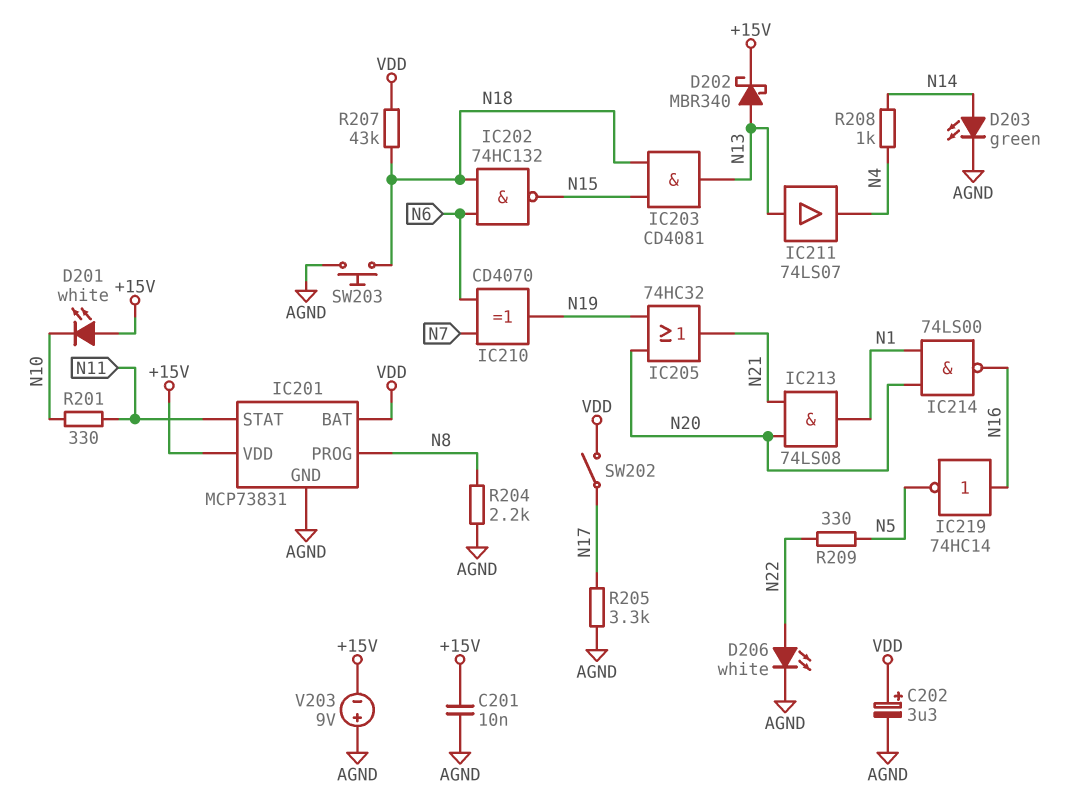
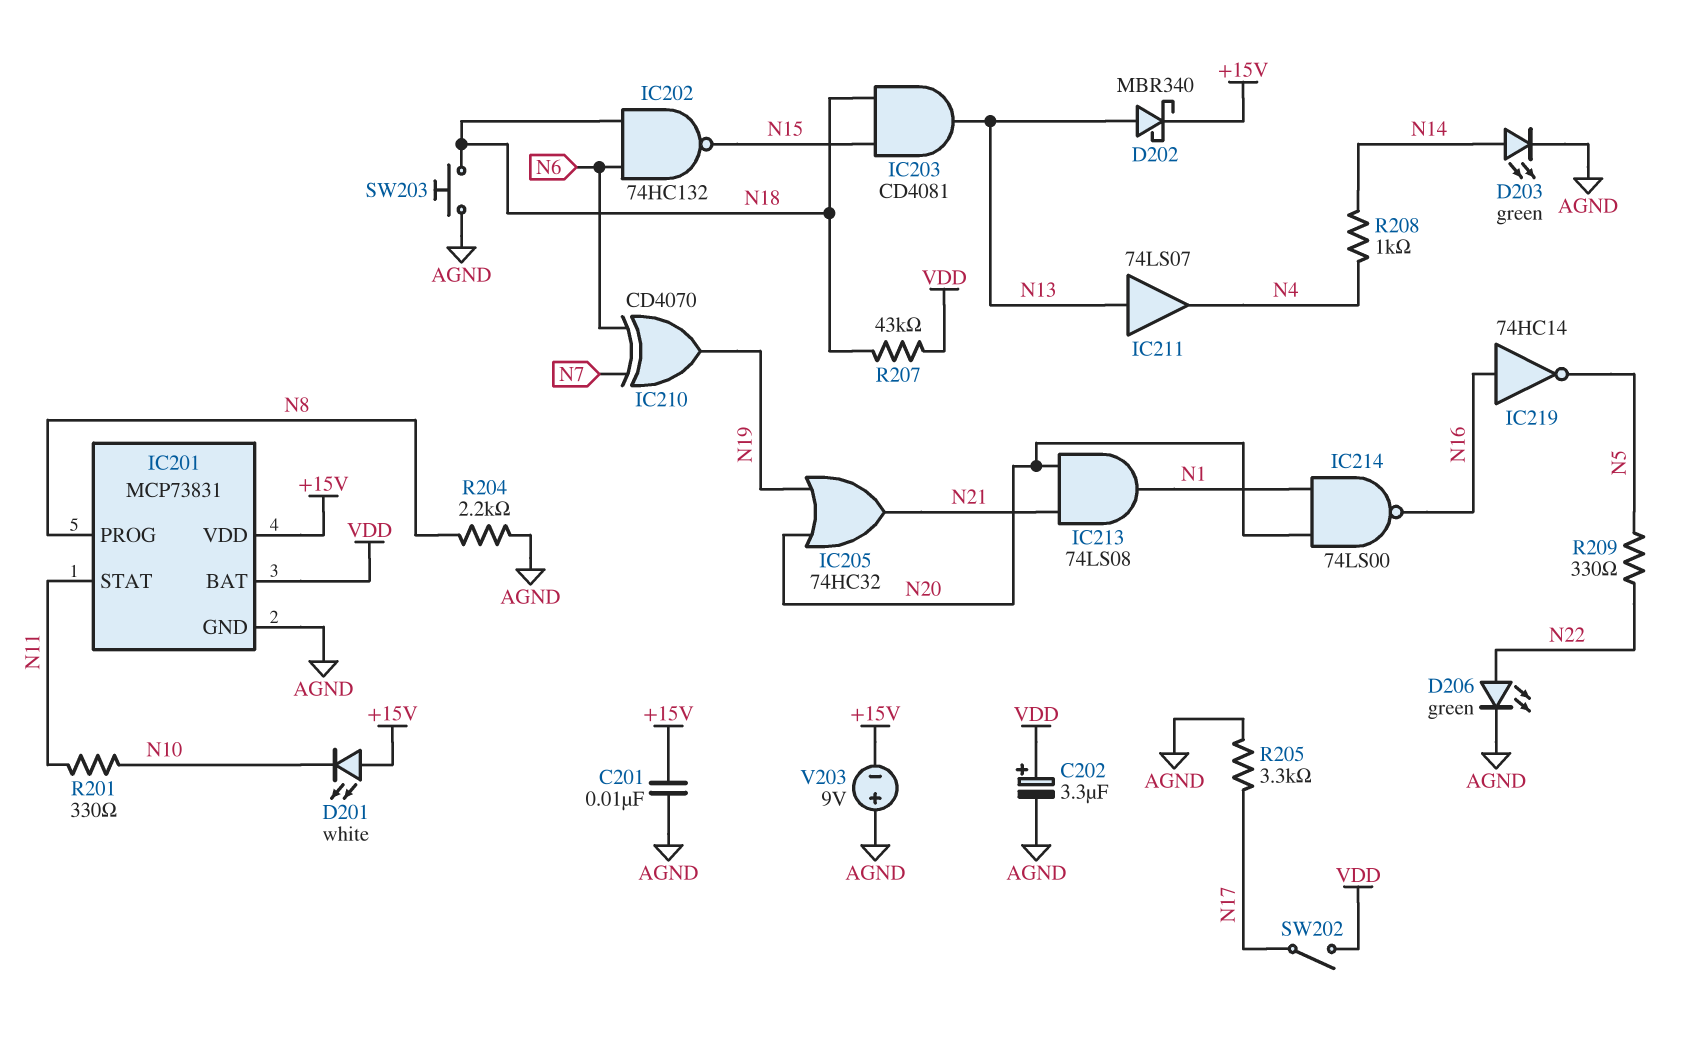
D206: LED white (A N22, K AGND) -> LED green (A N22, K AGND)

